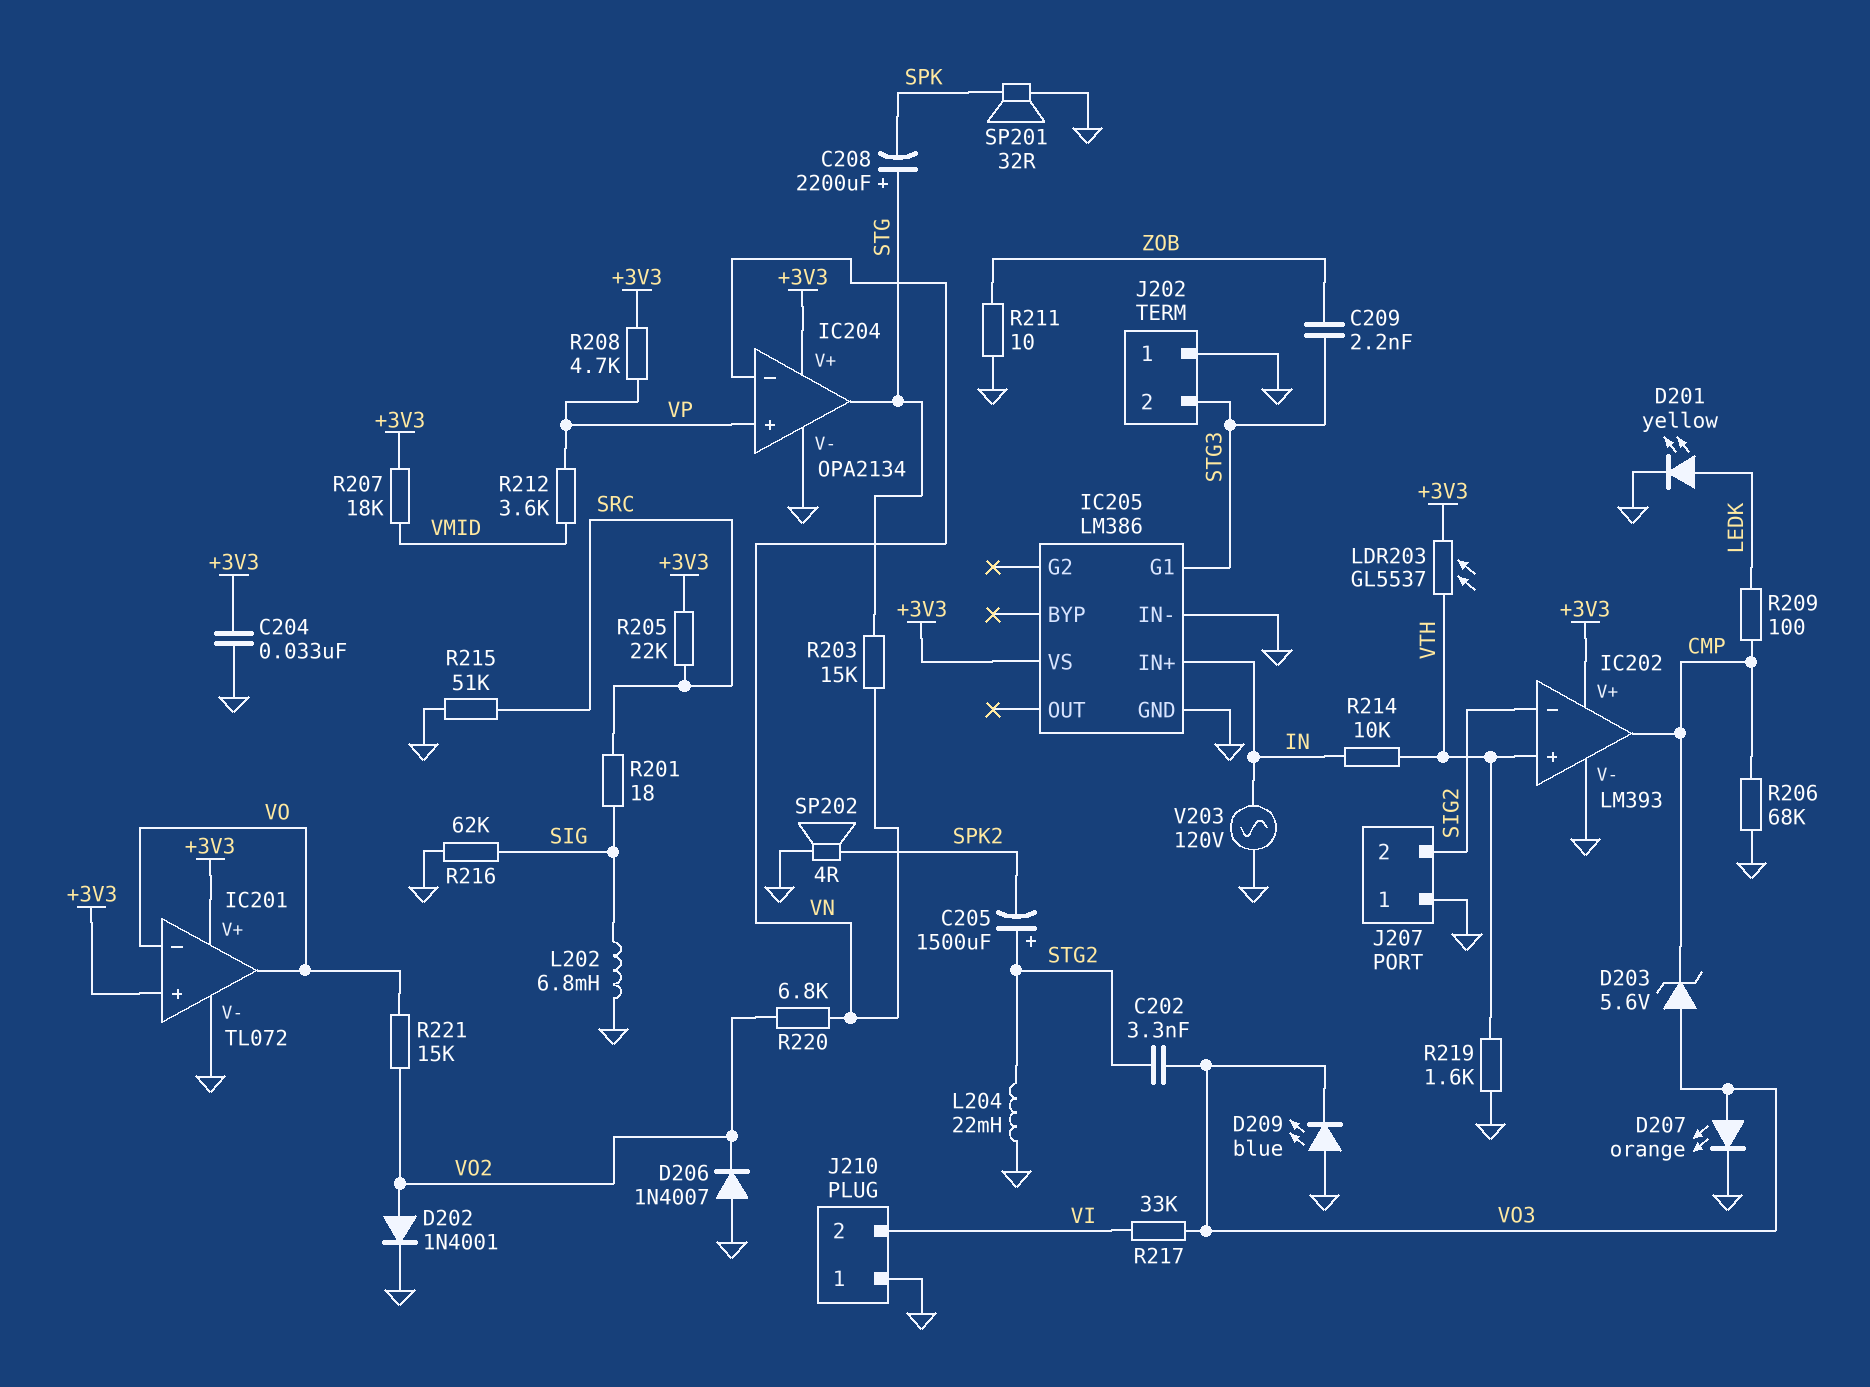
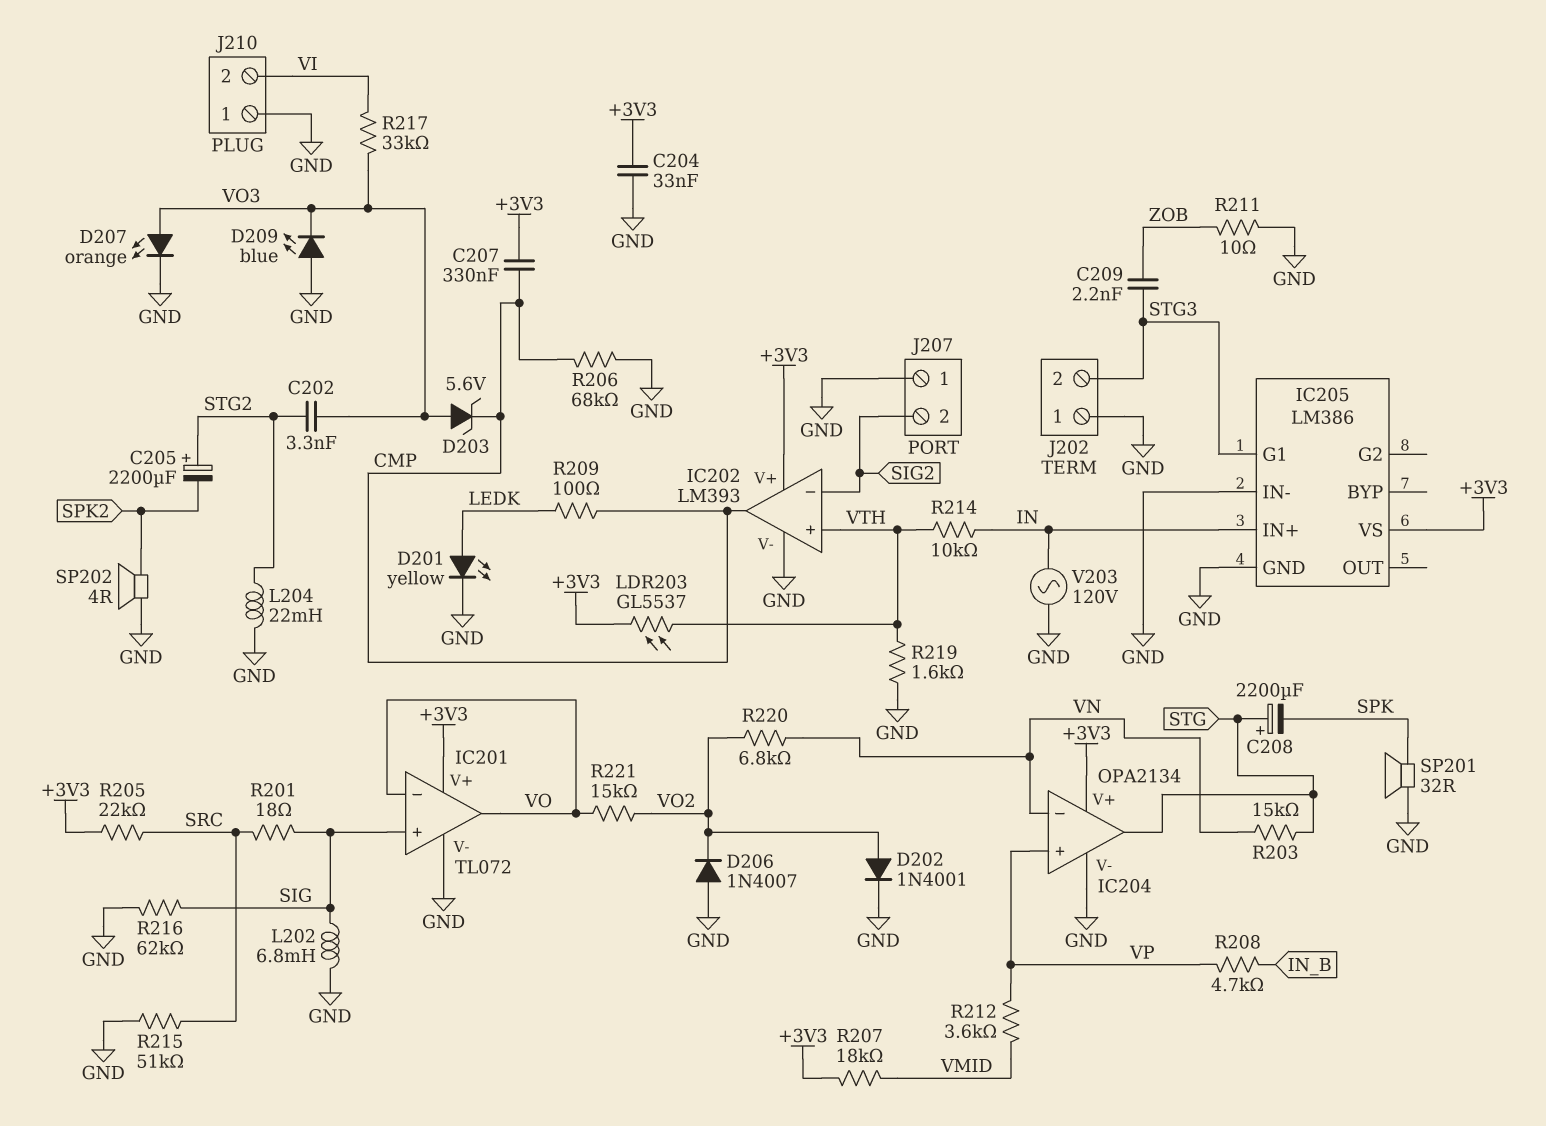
C205: 1500uF (plus STG2, minus SPK2) -> 2200uF (plus STG2, minus SPK2)
C207: none -> 330nF (+3V3, CMP)
IC201 pin in+: +3V3 -> SIG
R208: 4.7k (+3V3, VP) -> 4.7k (IN_B, VP)

